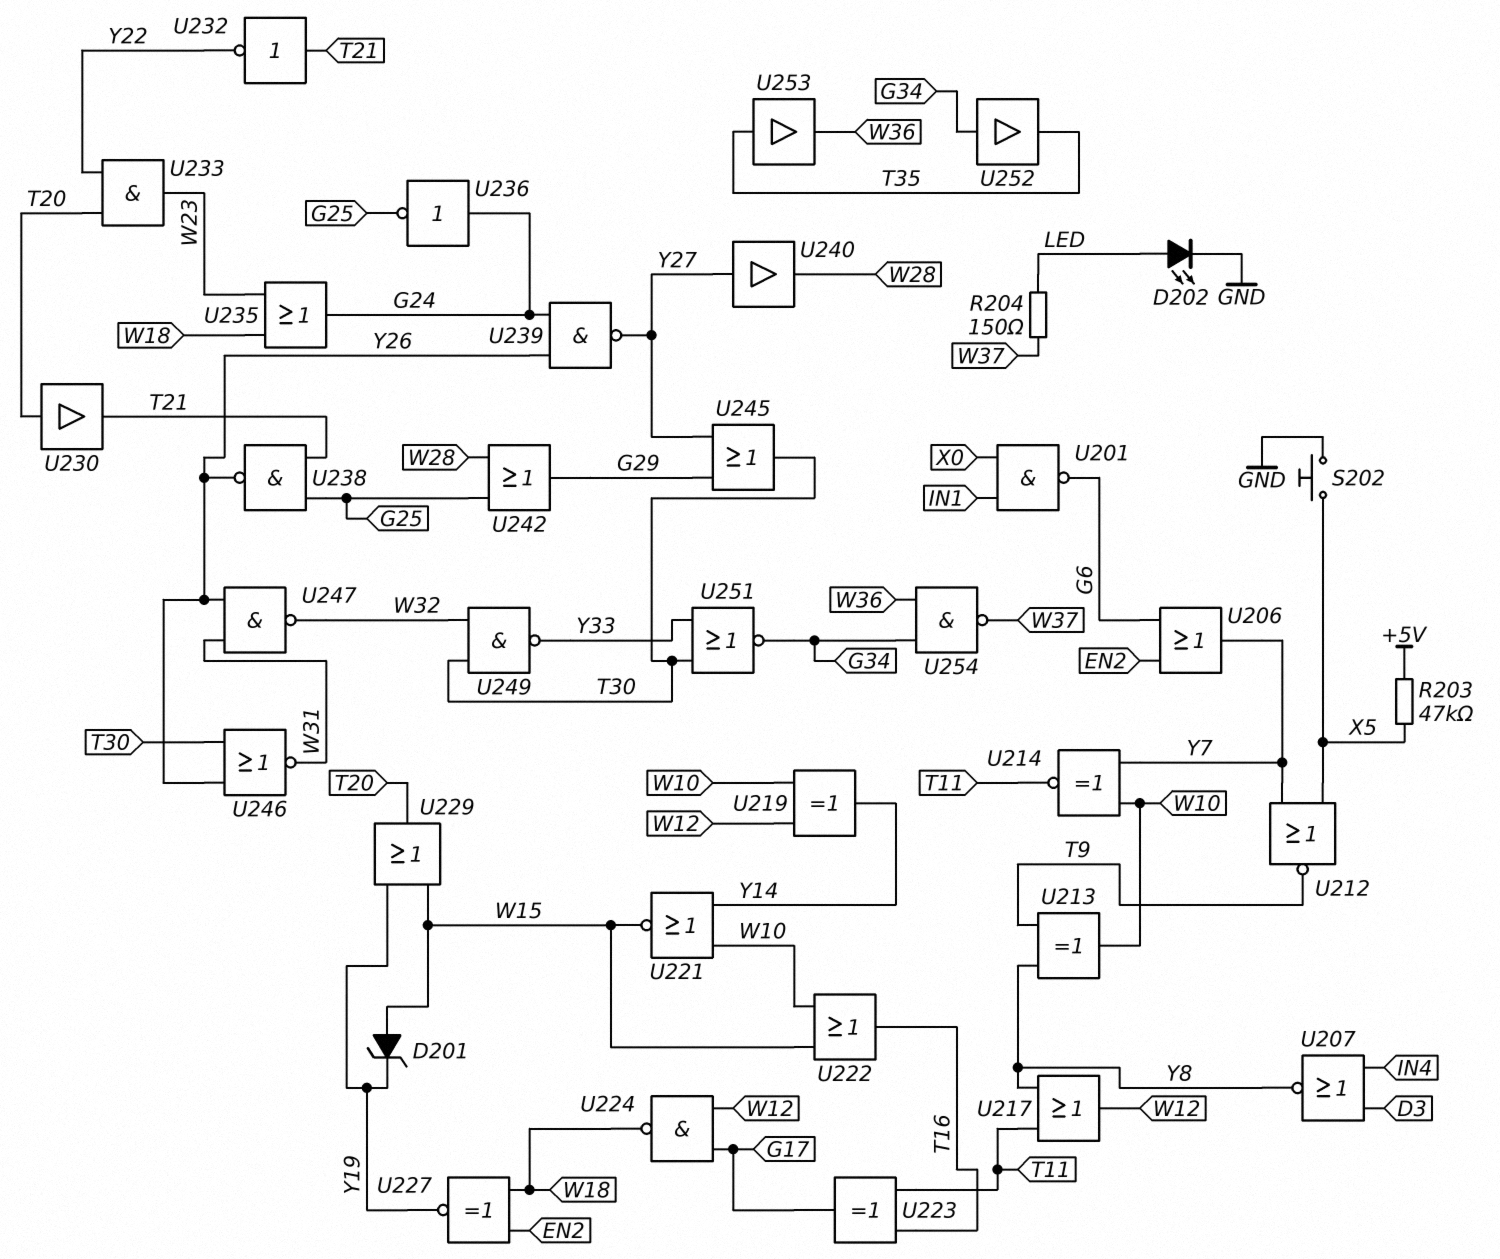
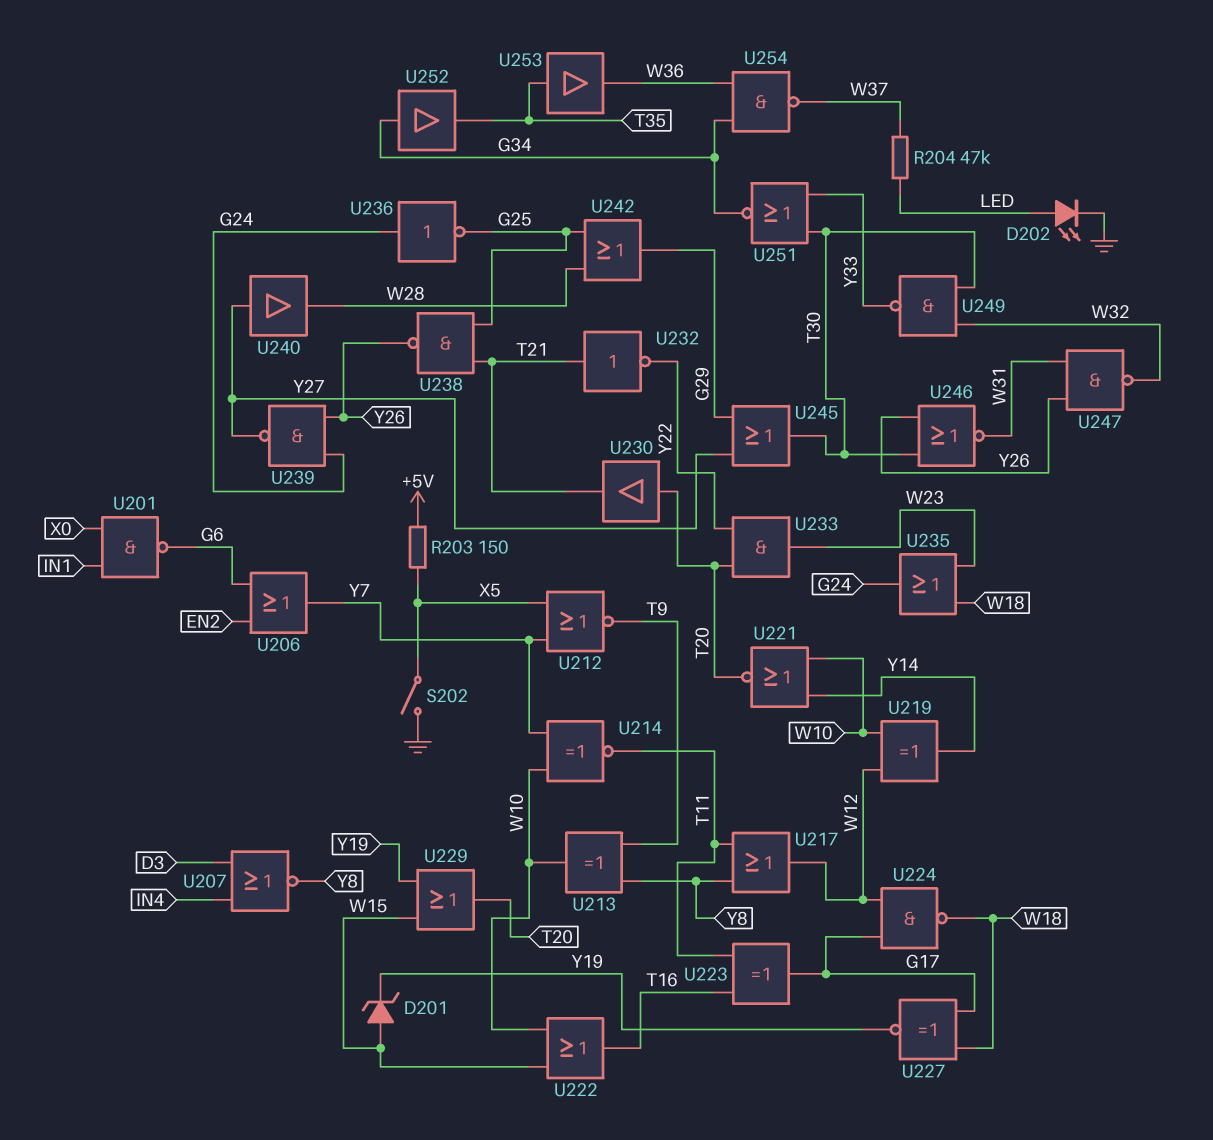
R203: 47k (+5V, X5) -> 150 (+5V, X5)
R204: 150 (LED, W37) -> 47k (LED, W37)
S202: button (GND, X5) -> switch (GND, X5)
U221: NOR (in W10, in Y14, out W15) -> NOR (in W10, in Y14, out T20)
U227: XNOR (in EN2, in W18, out Y19) -> XNOR (in G17, in W18, out Y19)

